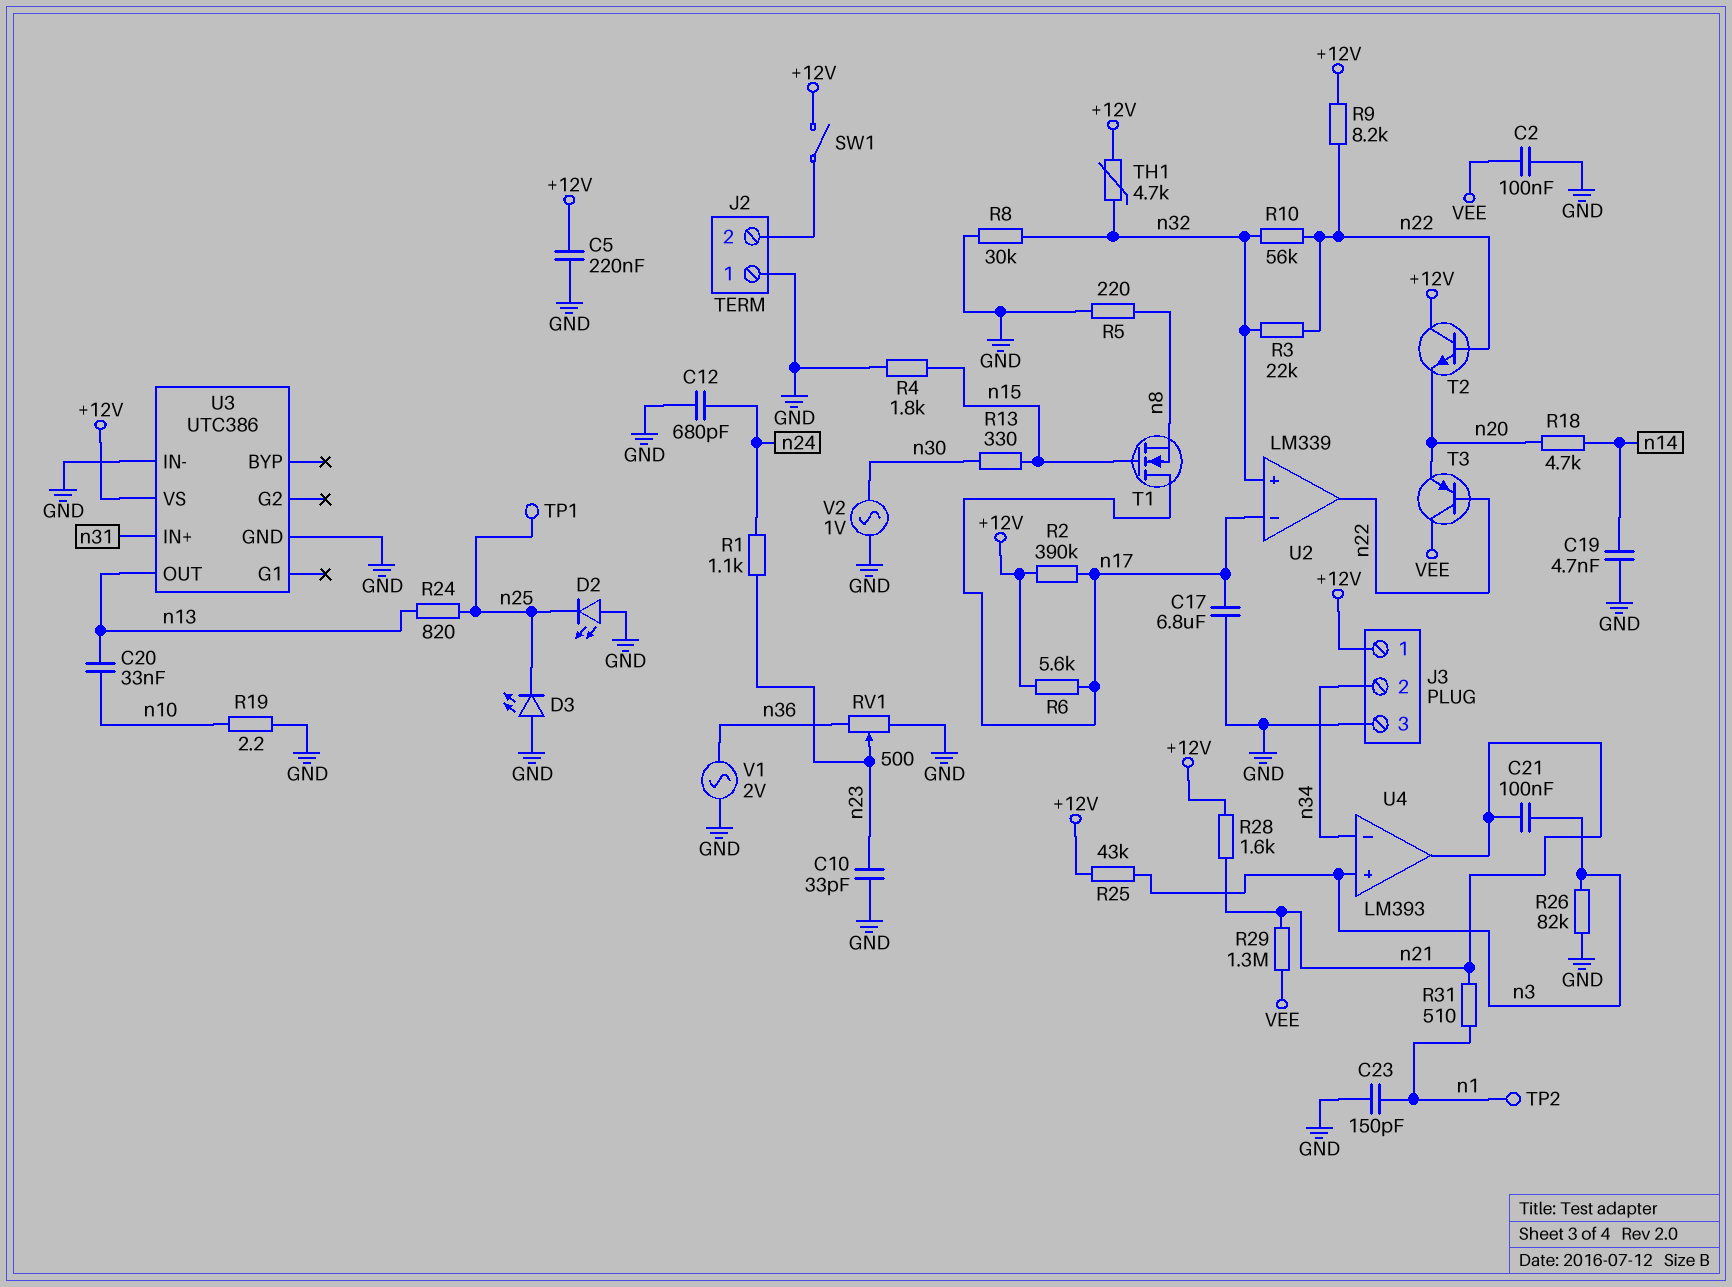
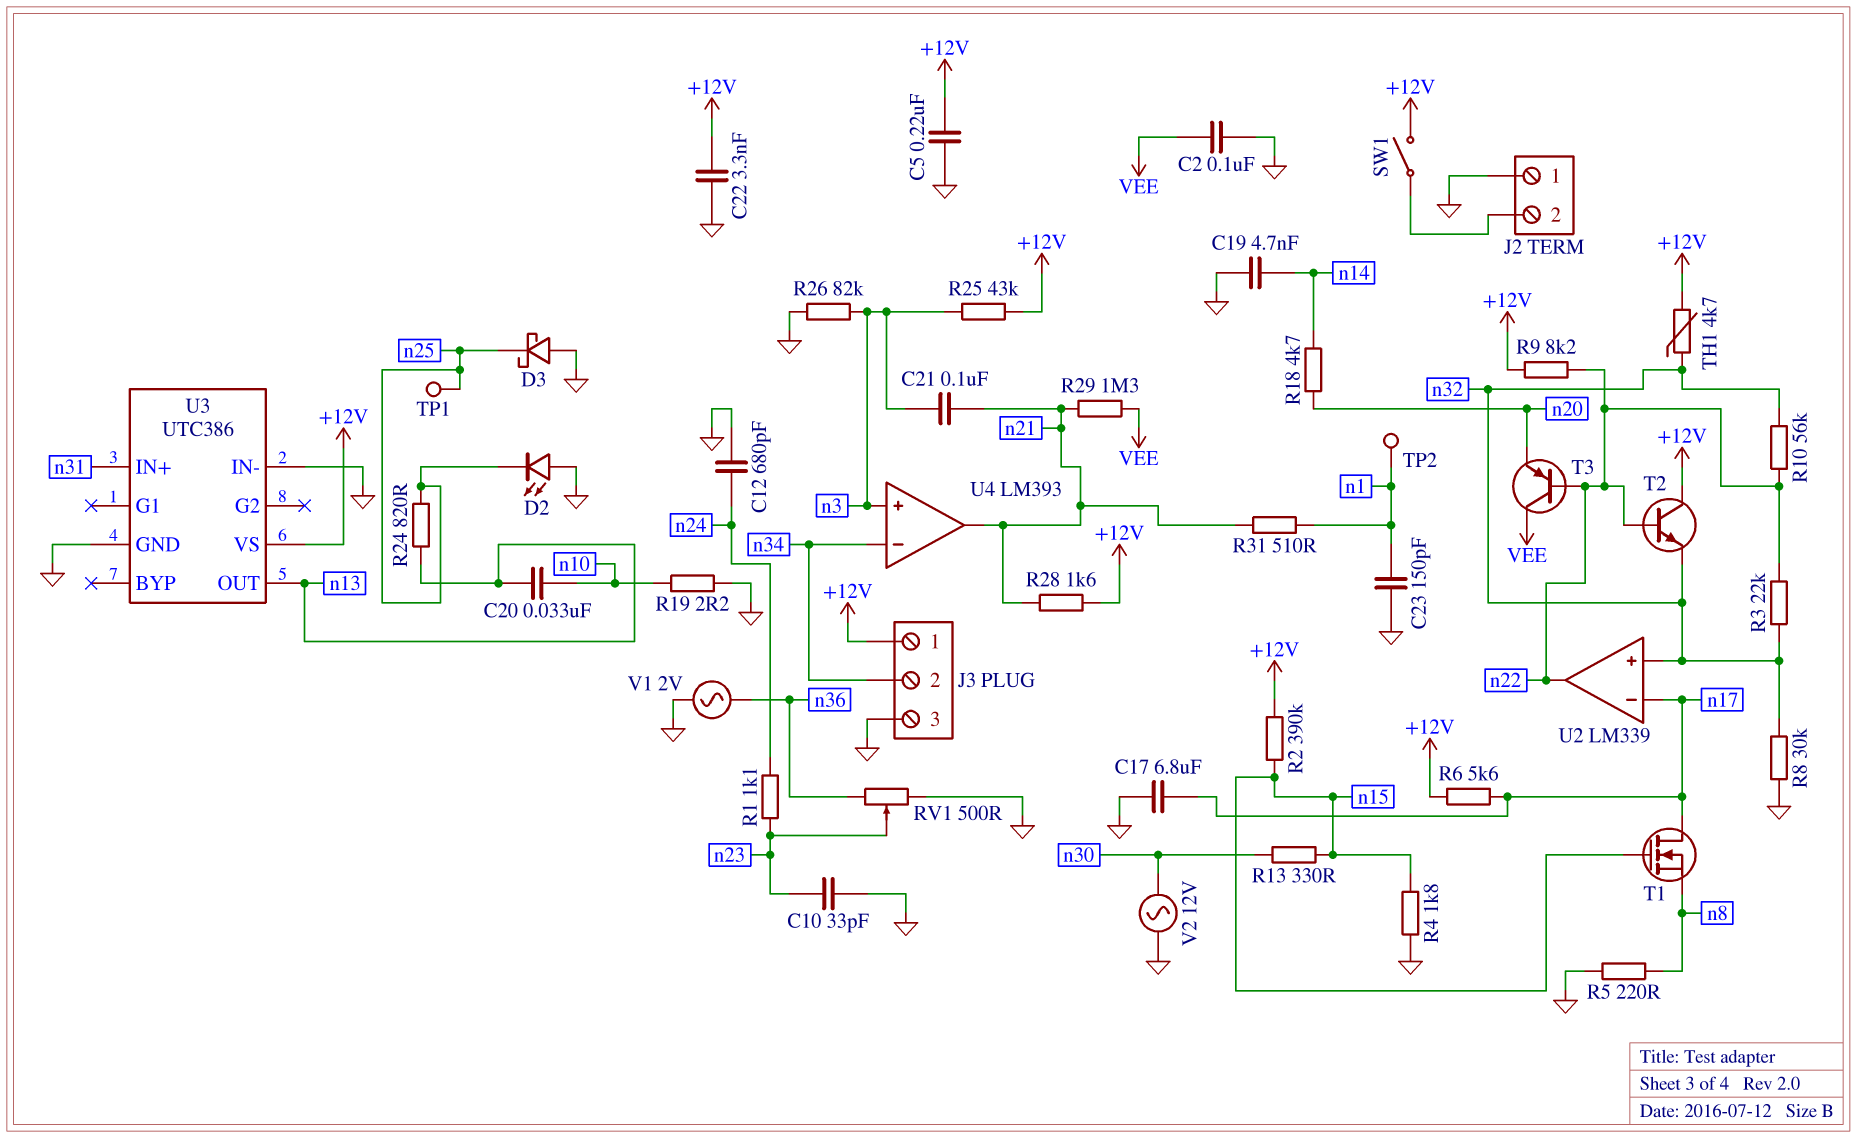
C22: none -> 3.3nF (+12V, GND)
D3: LED (A GND, K n25) -> schottky (A GND, K n25)
R2: 390k (+12V, n17) -> 390k (+12V, n15)
T2: NPN (B n22, C +12V, E n20) -> NPN (B n22, C +12V, E n32)
V2: AC 1V (GND, n30) -> AC 12V (GND, n30)

